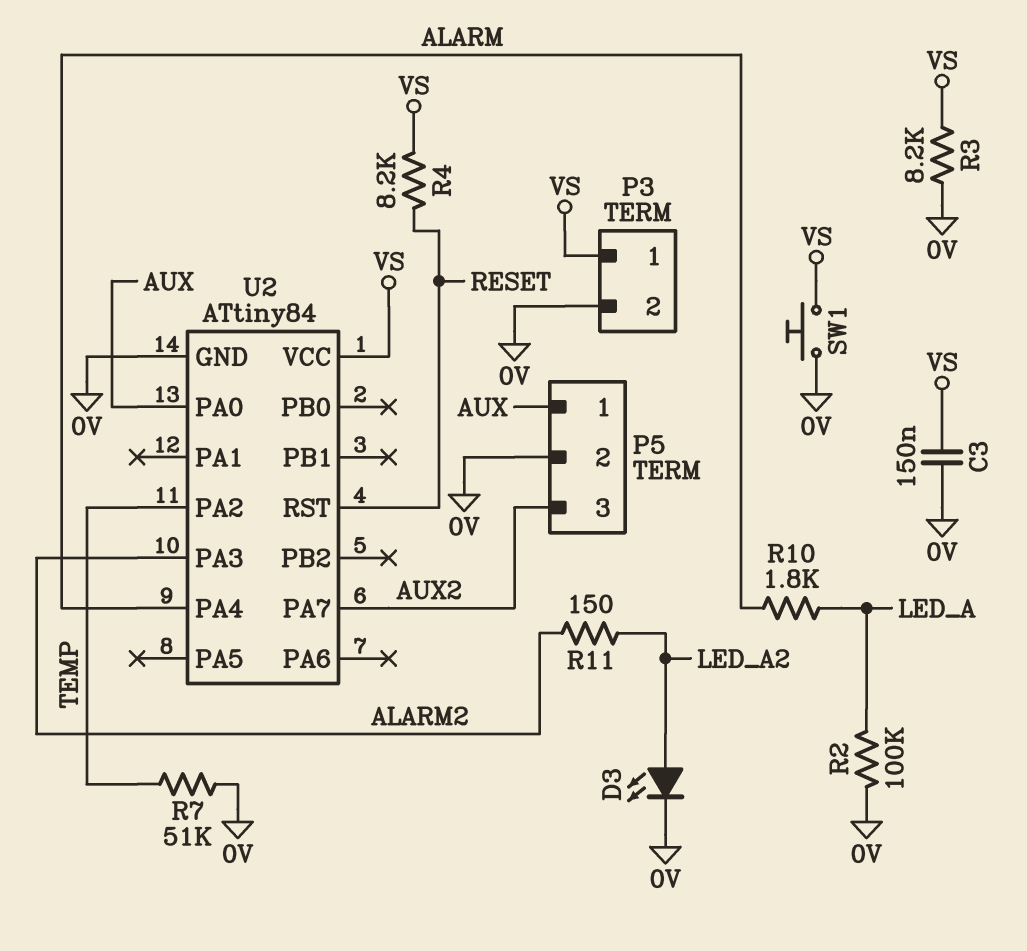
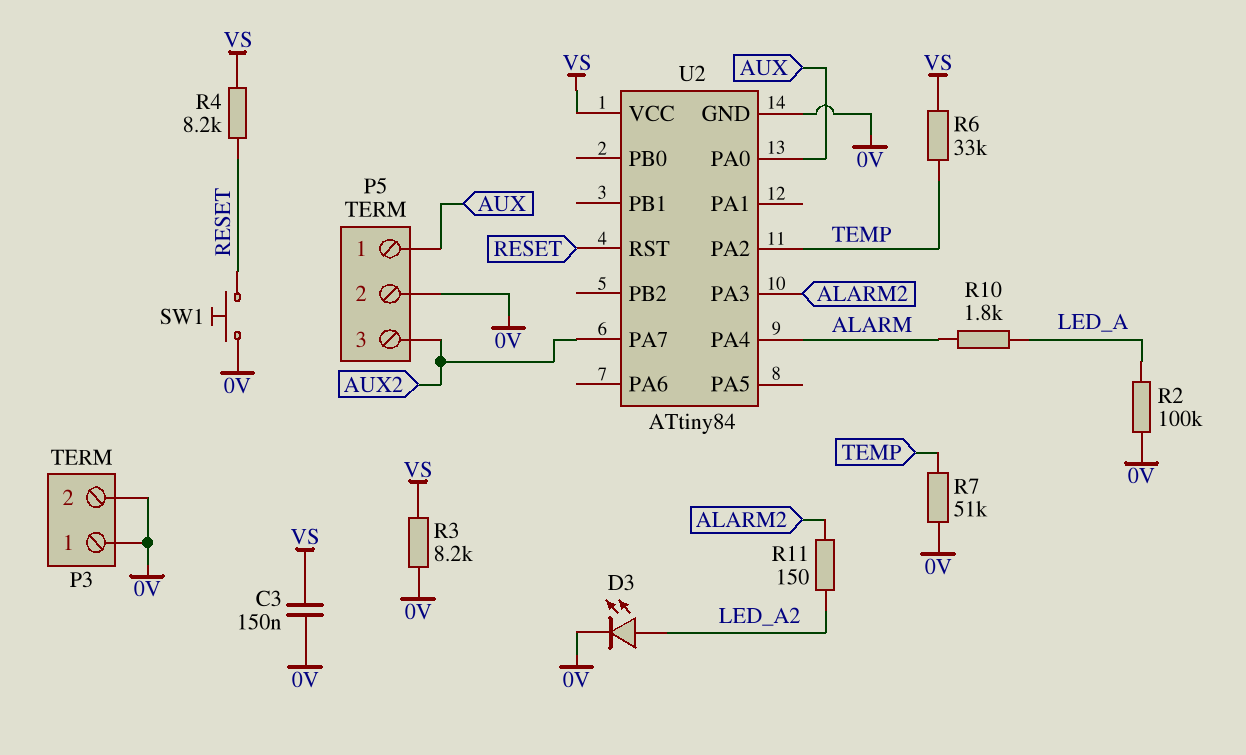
P3 pin 1: VS -> 0V
R6: none -> 33k (TEMP, VS)
SW1: button (0V, VS) -> button (0V, RESET)

